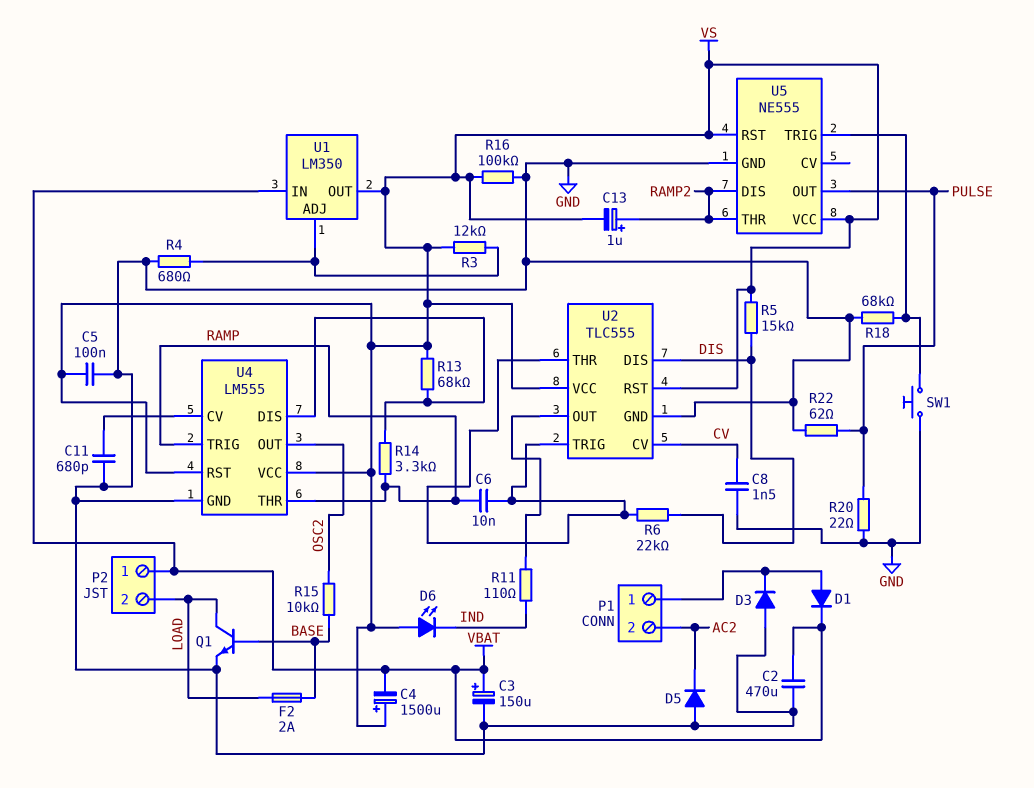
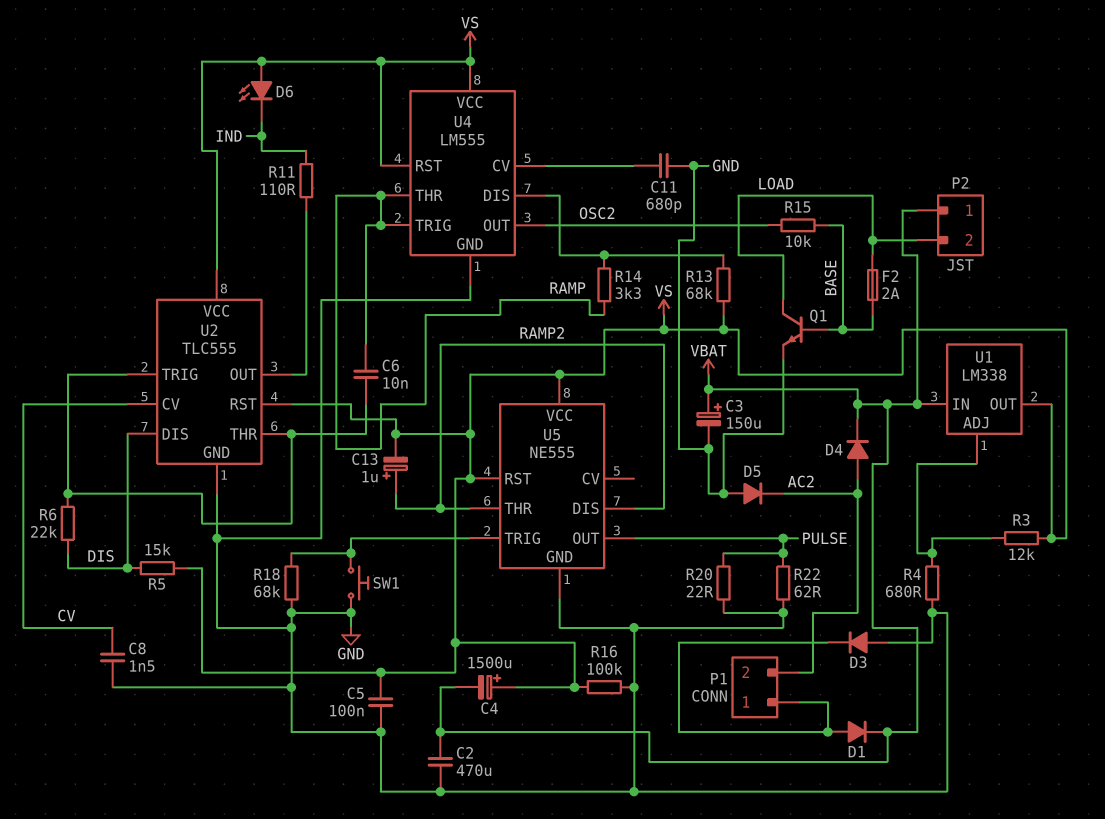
D4: none -> diode (A AC2, K VBAT)
U1: LM350 -> LM338

